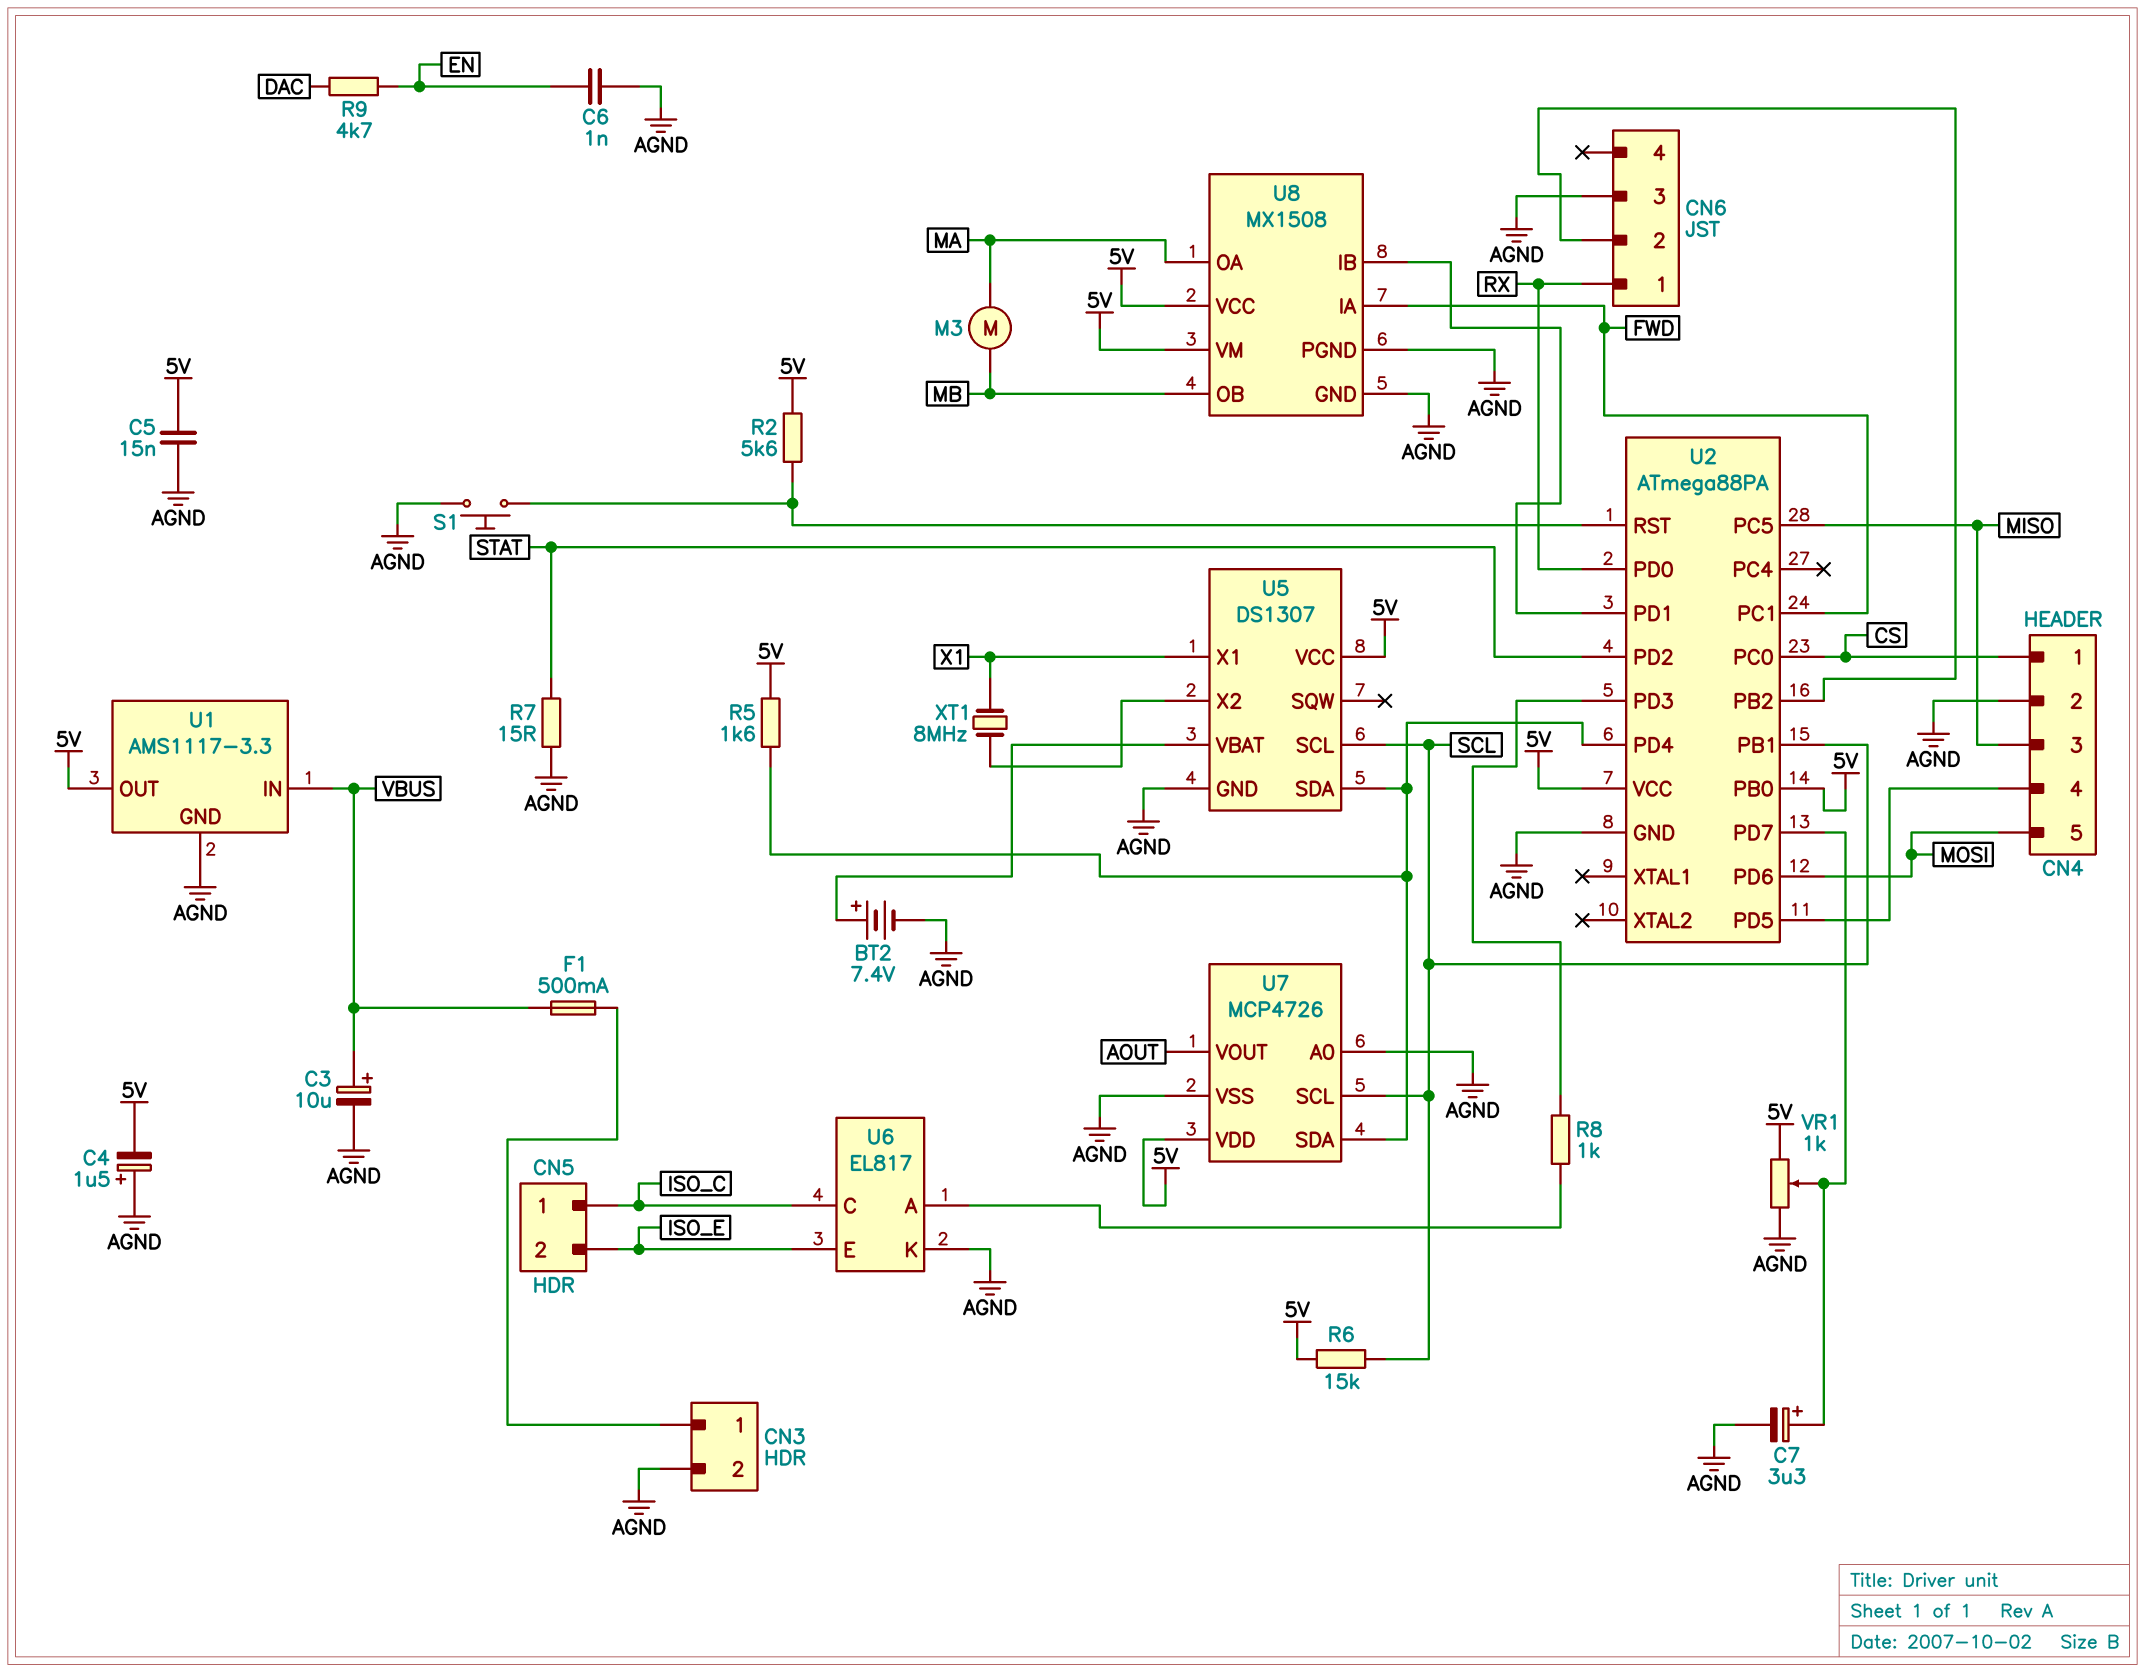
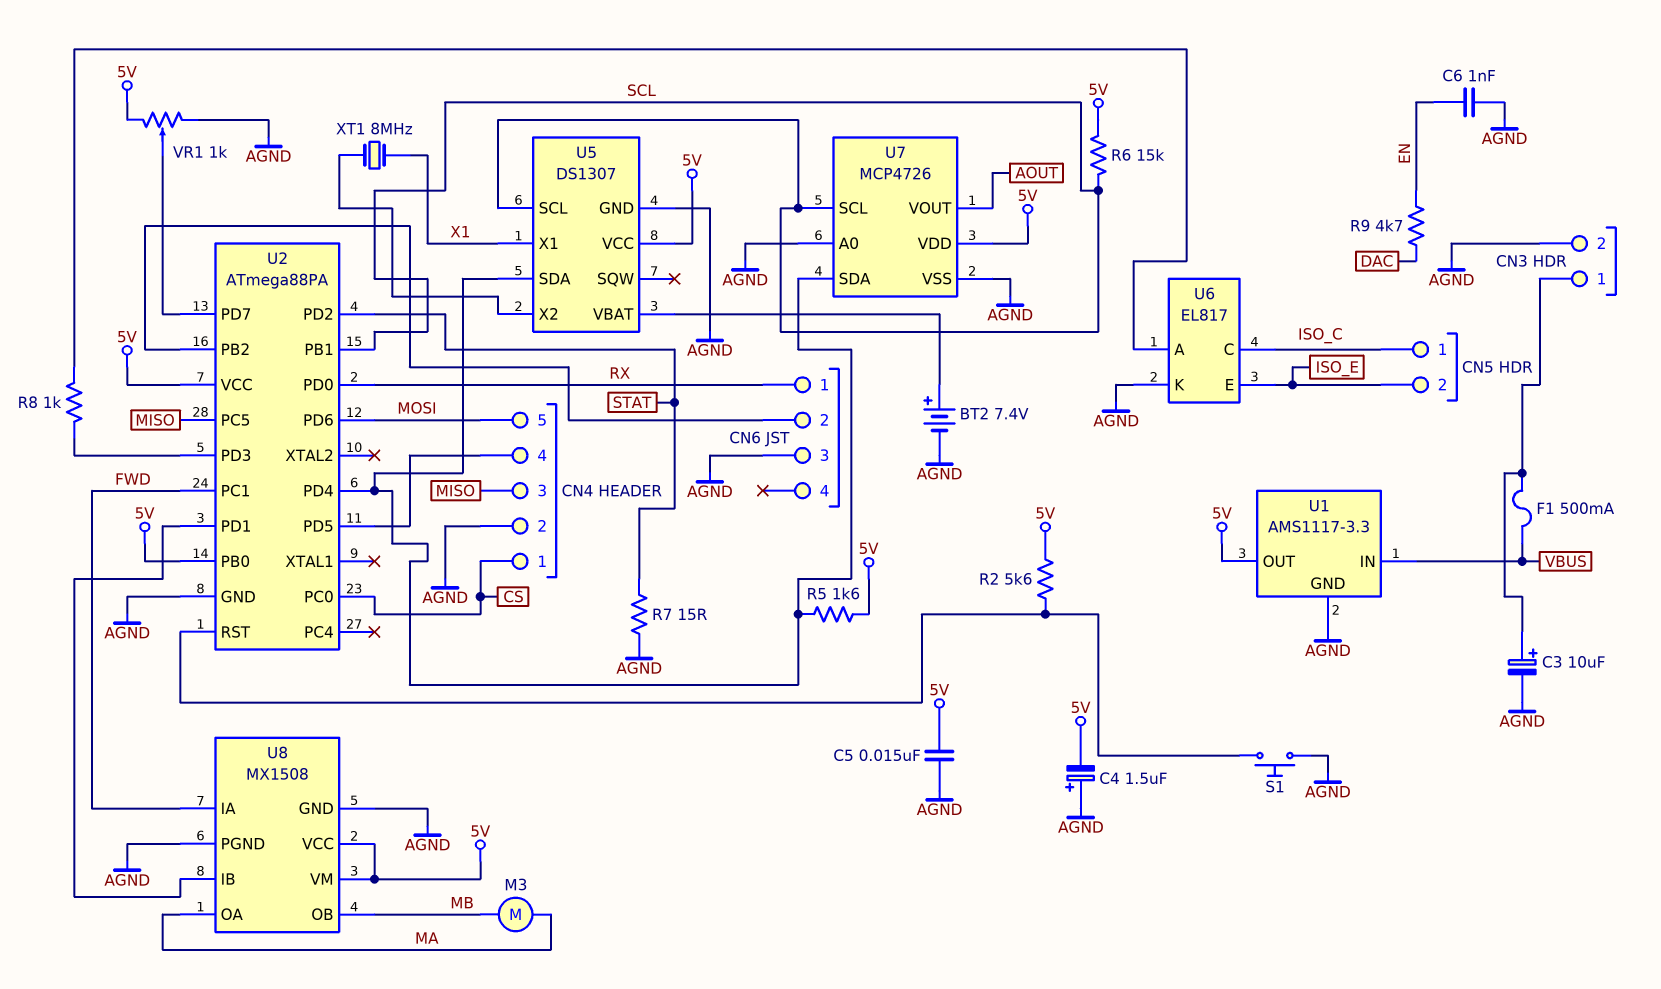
C3: 10uF (plus VBUS, minus AGND) -> 10uF (plus CN3/1, minus AGND)
C7: 3.3uF (plus U2/PD7, minus AGND) -> none

